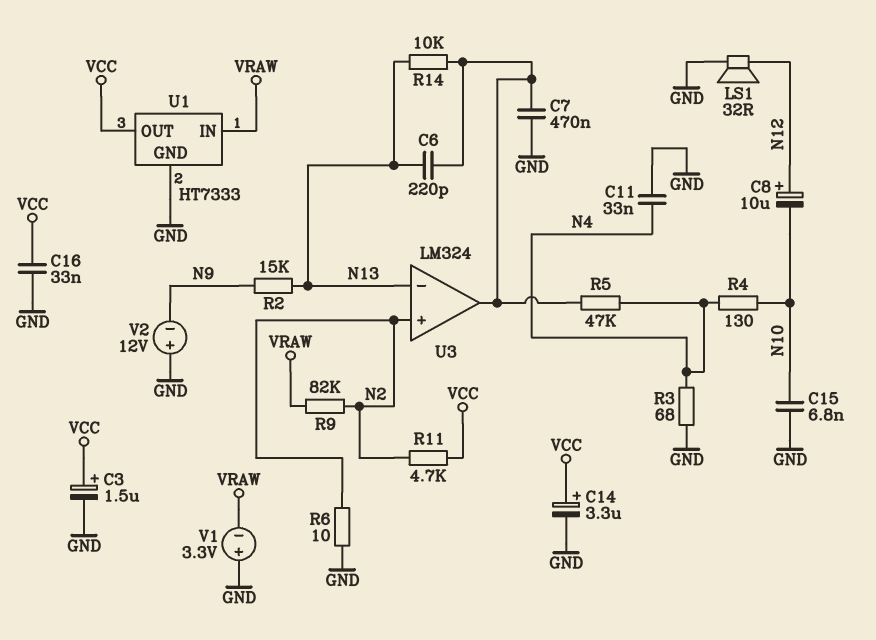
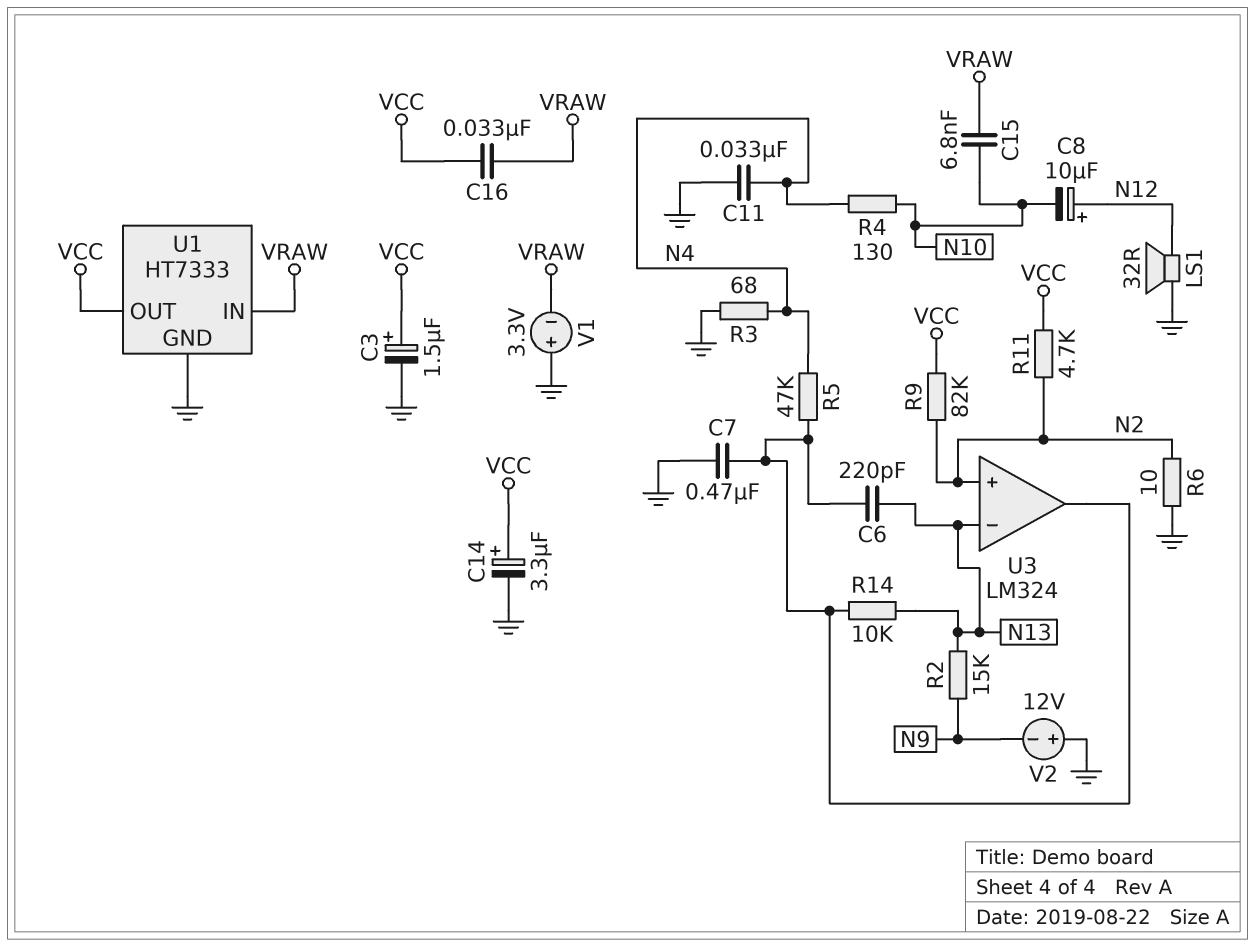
C15: 6.8nF (GND, N10) -> 6.8nF (N10, VRAW)
C16: 33nF (GND, VCC) -> 33nF (VCC, VRAW)
R9: 82k (N2, VRAW) -> 82k (N2, VCC)

